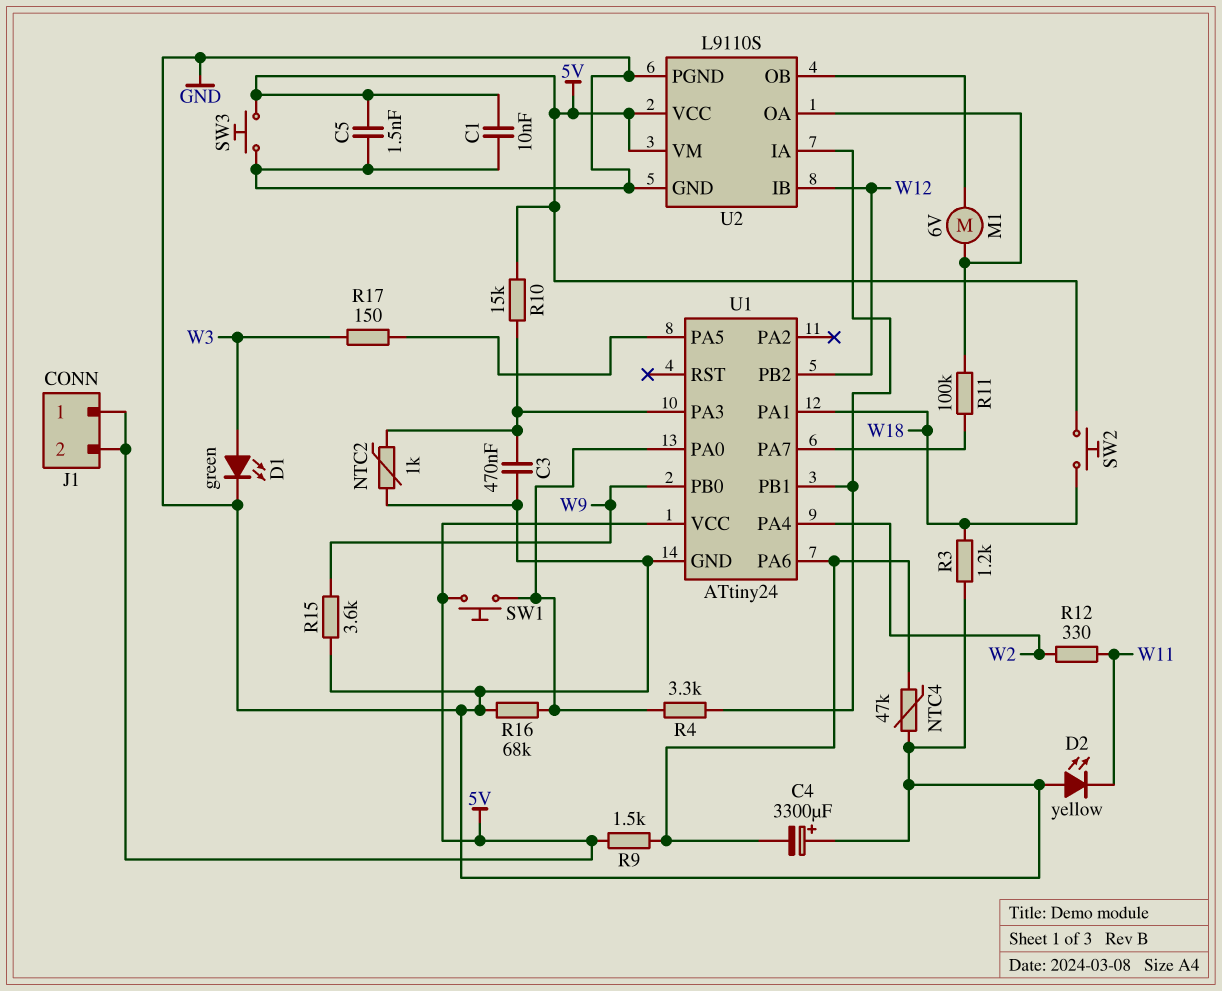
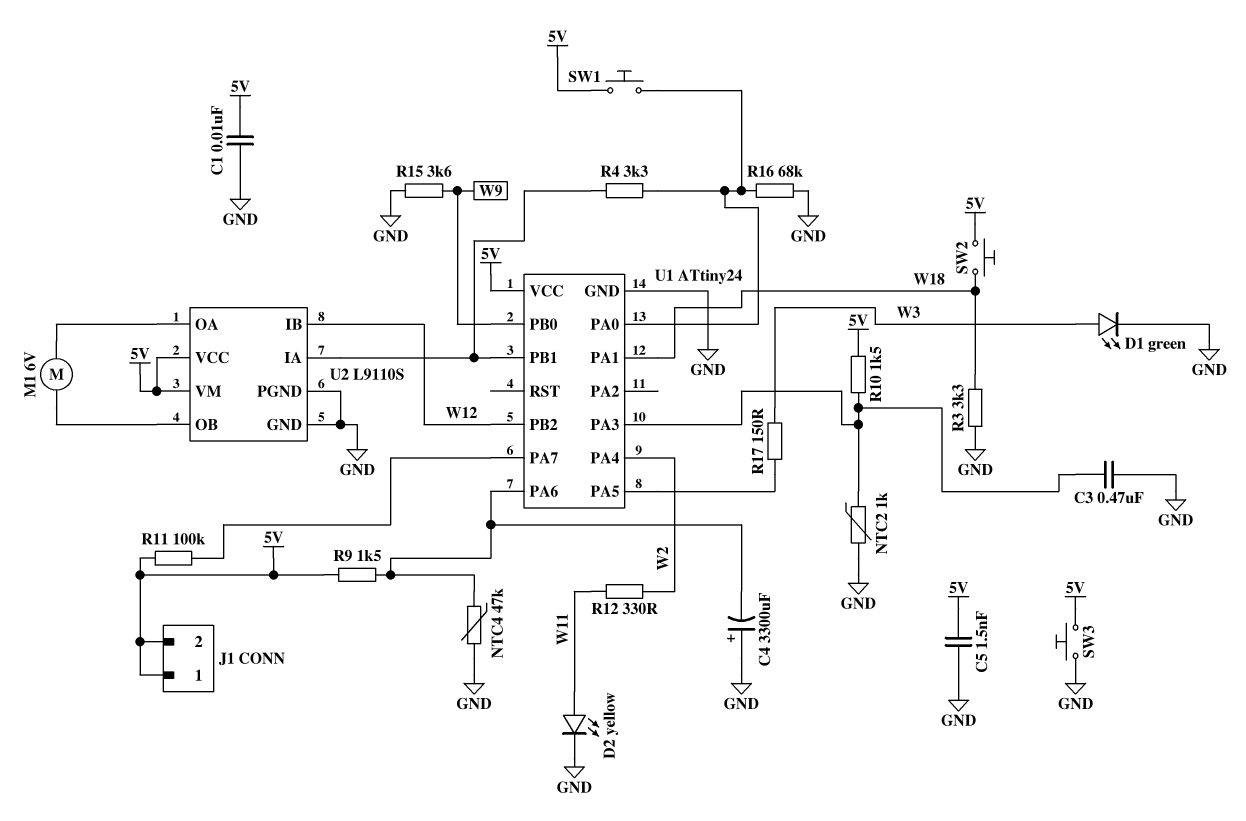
D2: LED yellow (A GND, K W11) -> LED yellow (A W11, K GND)
R3: 1.2k (GND, W18) -> 3.3k (GND, W18)
R10: 15k (5V, U1/PA3) -> 1.5k (5V, U1/PA3)
R11: 100k (U1/PA7, U2/OA) -> 100k (5V, U1/PA7)

